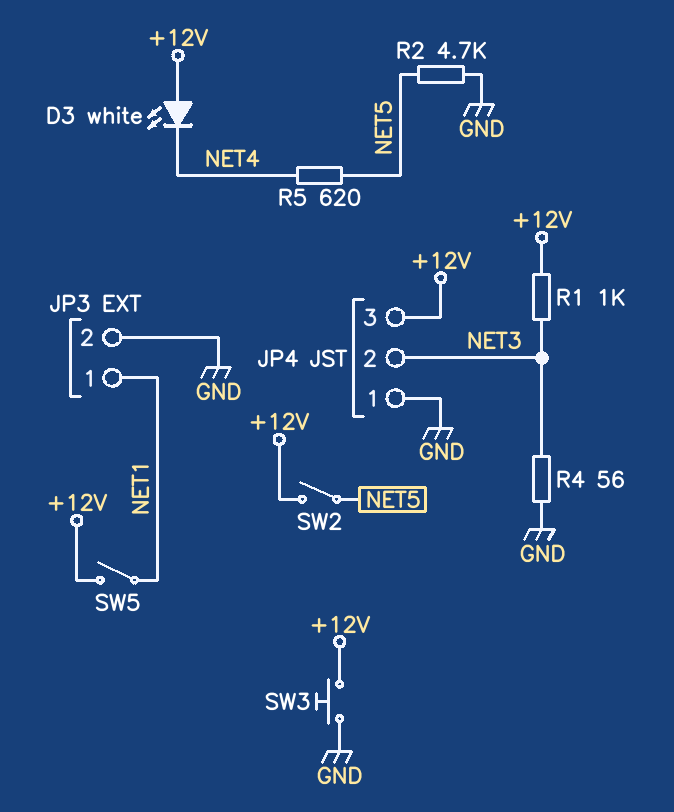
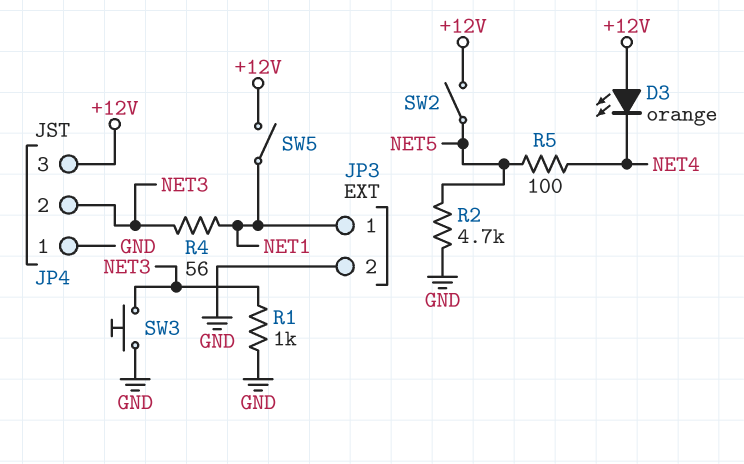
D3: LED white (A +12V, K NET4) -> LED orange (A +12V, K NET4)
R1: 1k (+12V, NET3) -> 1k (GND, NET3)
R4: 56 (GND, NET3) -> 56 (NET1, NET3)
R5: 620 (NET4, NET5) -> 100 (NET4, NET5)
SW3: button (+12V, GND) -> button (GND, NET3)

